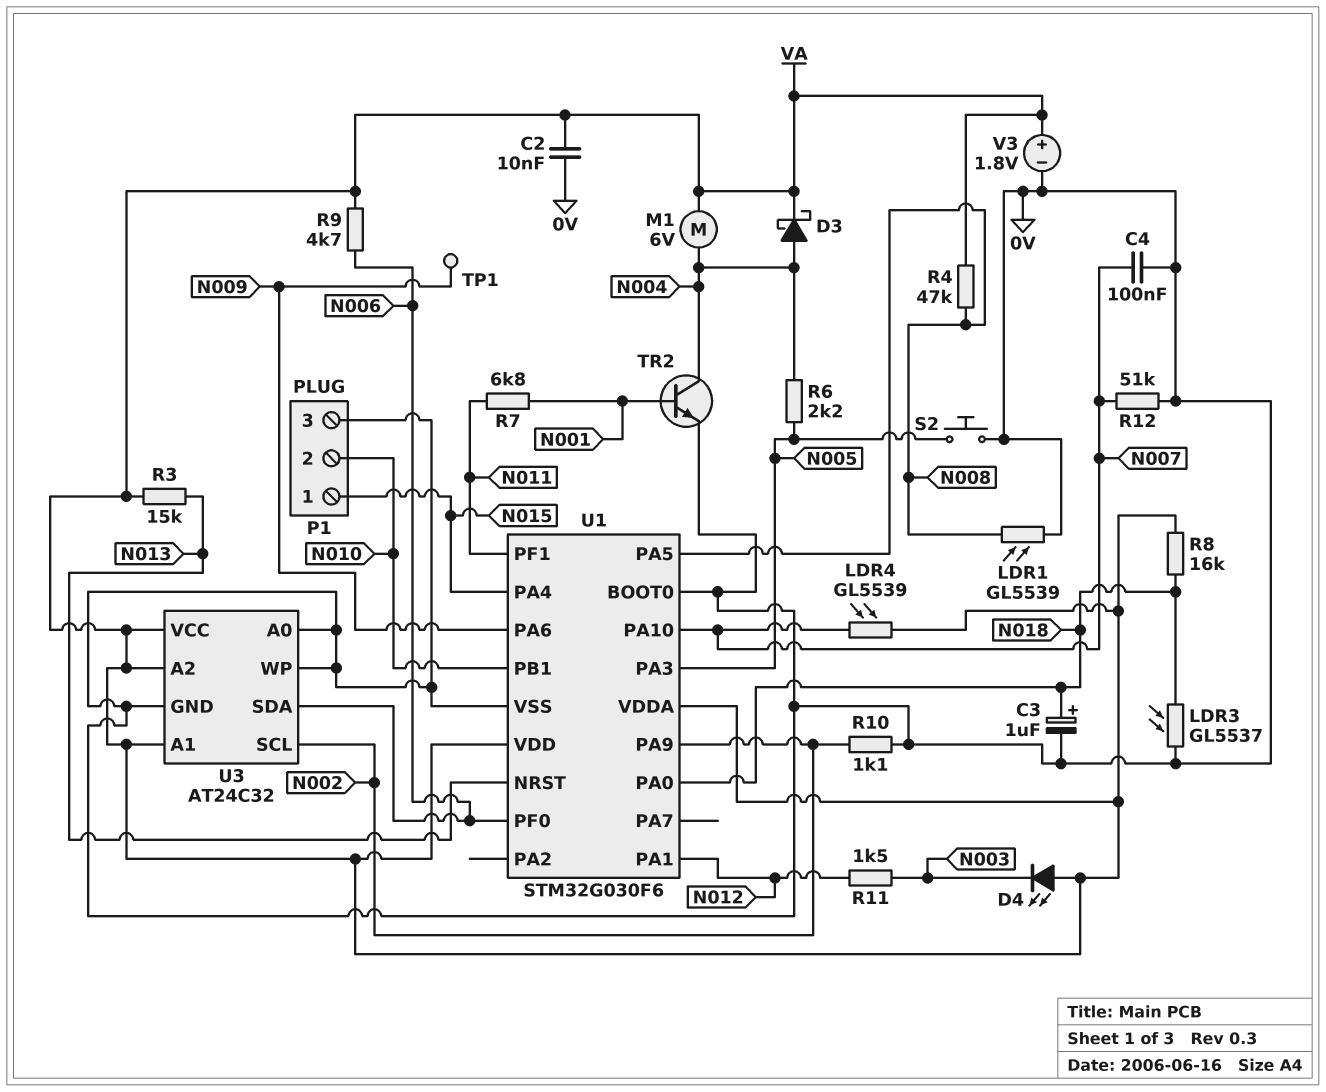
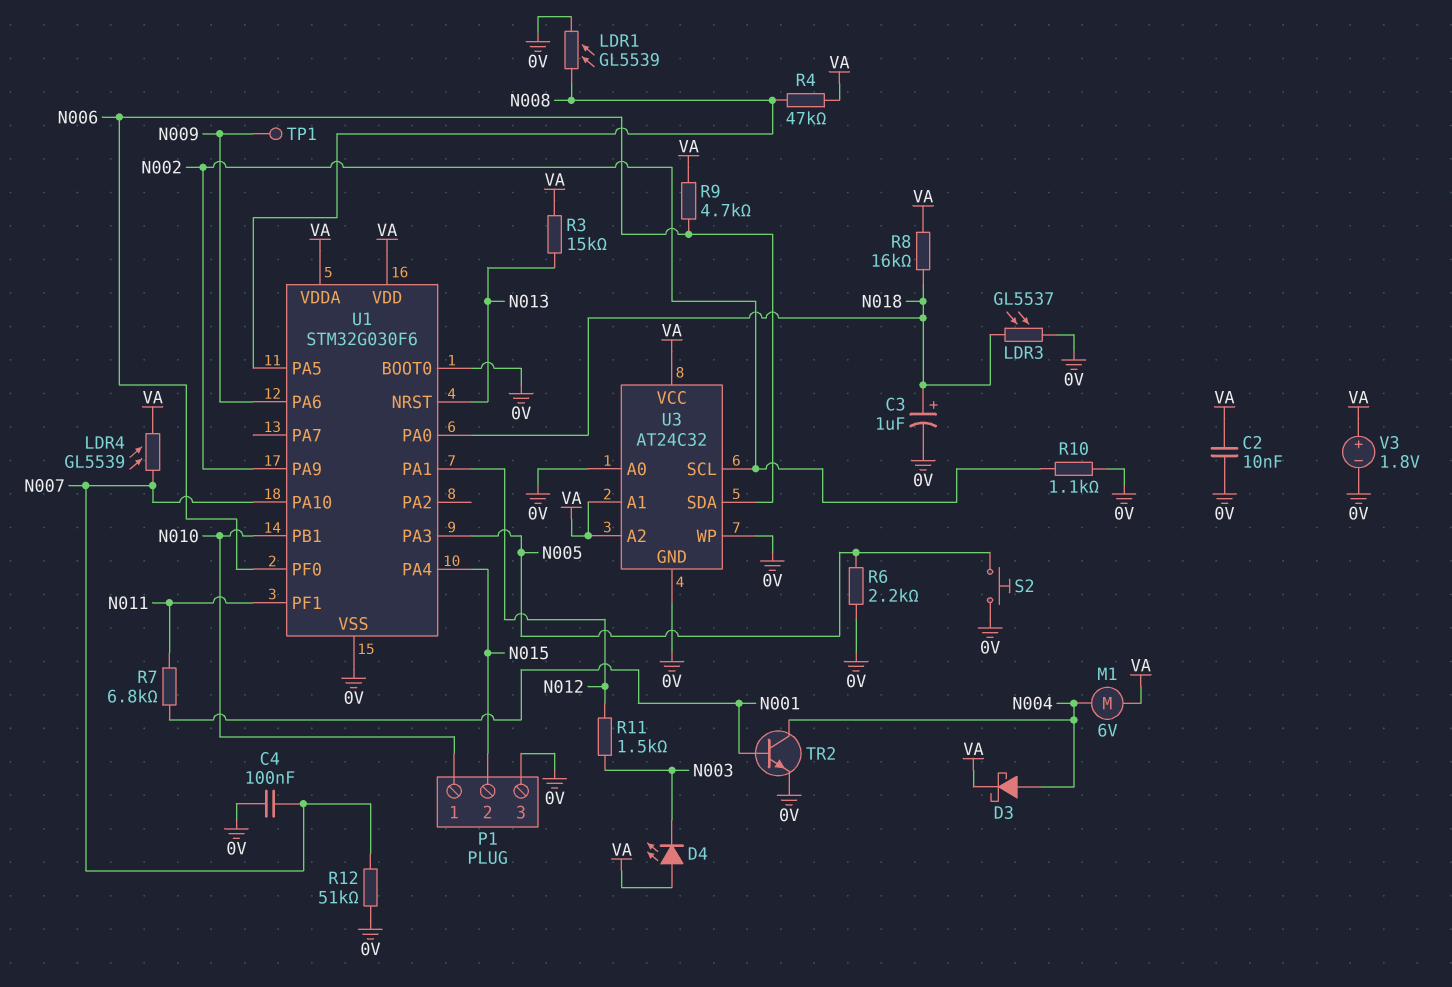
P1 pin 1: N015 -> N010
P1 pin 2: N010 -> N015
R6: 2.2k (N004, N005) -> 2.2k (0V, N005)

